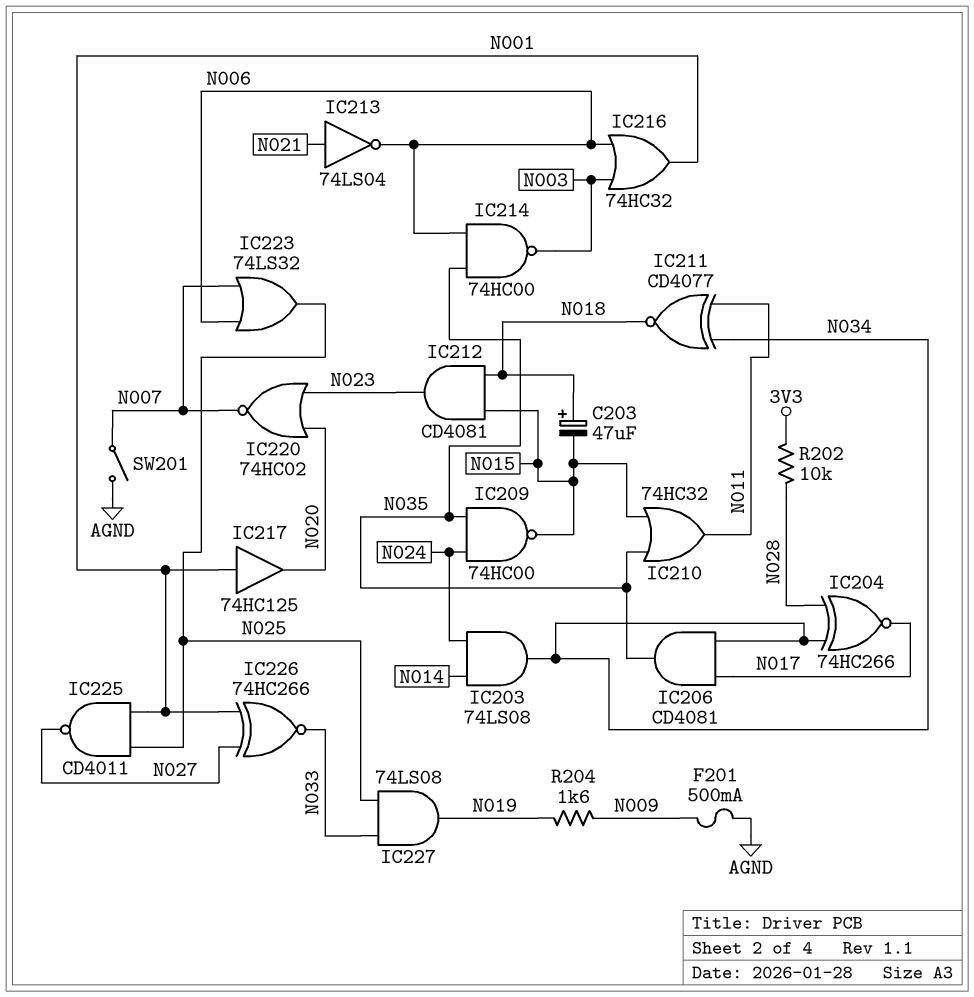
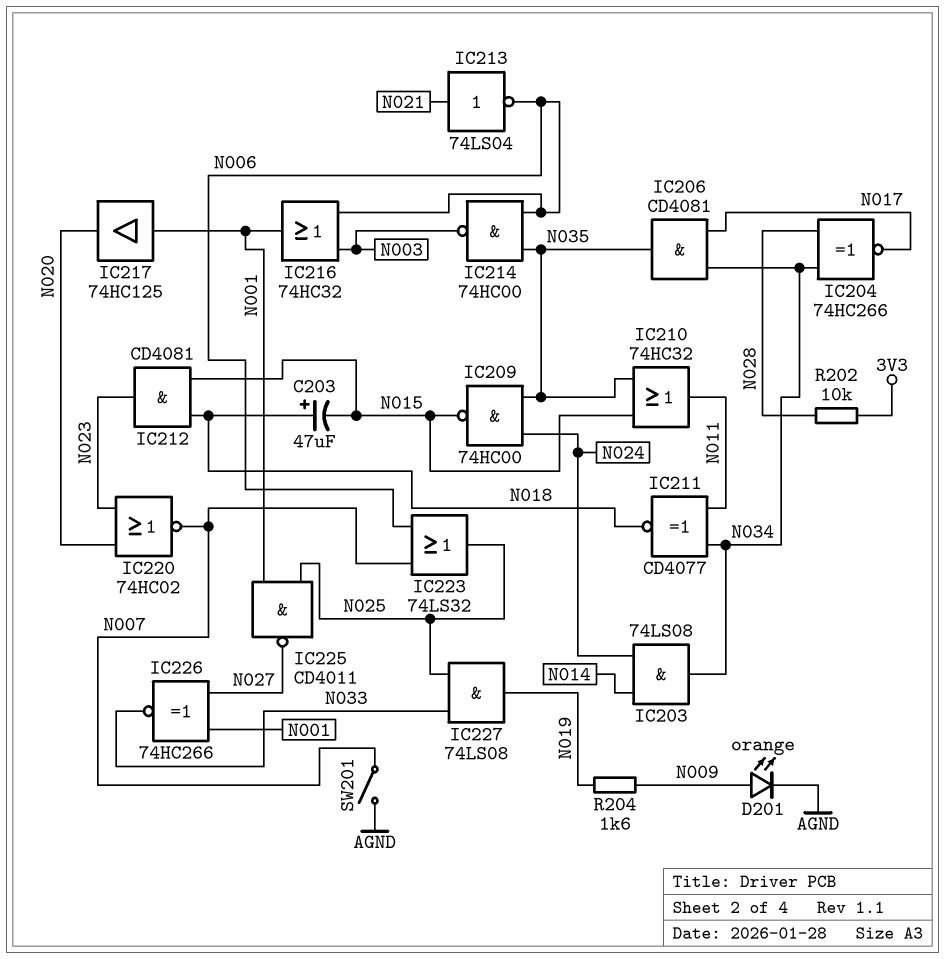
D201: none -> LED orange (A N009, K AGND)
F201: 500mA (AGND, N009) -> none

